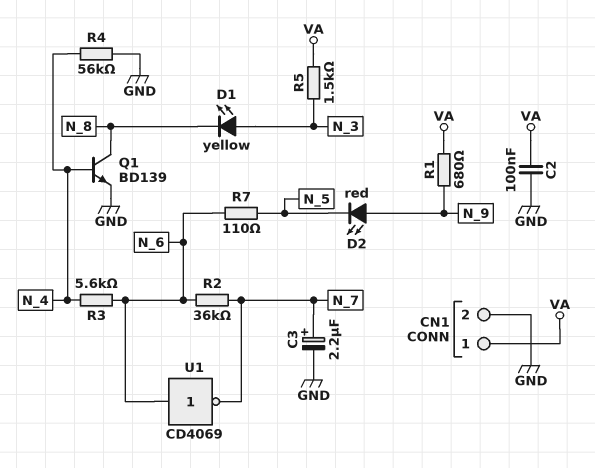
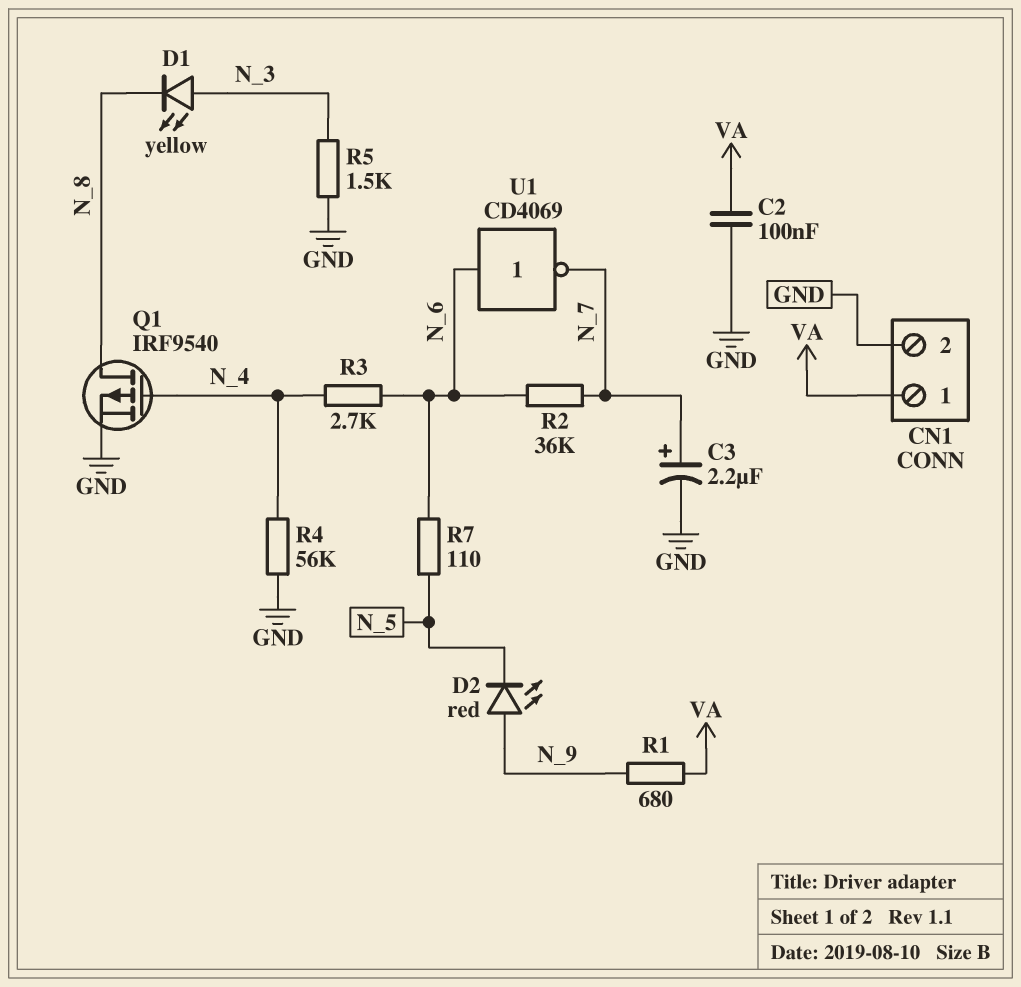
Q1: NPN BD139 (B N_4, C N_8, E GND) -> PMOS IRF9540 (G N_4, D N_8, S GND)
R3: 5.6k (N_4, N_6) -> 2.7k (N_4, N_6)
R5: 1.5k (N_3, VA) -> 1.5k (GND, N_3)

